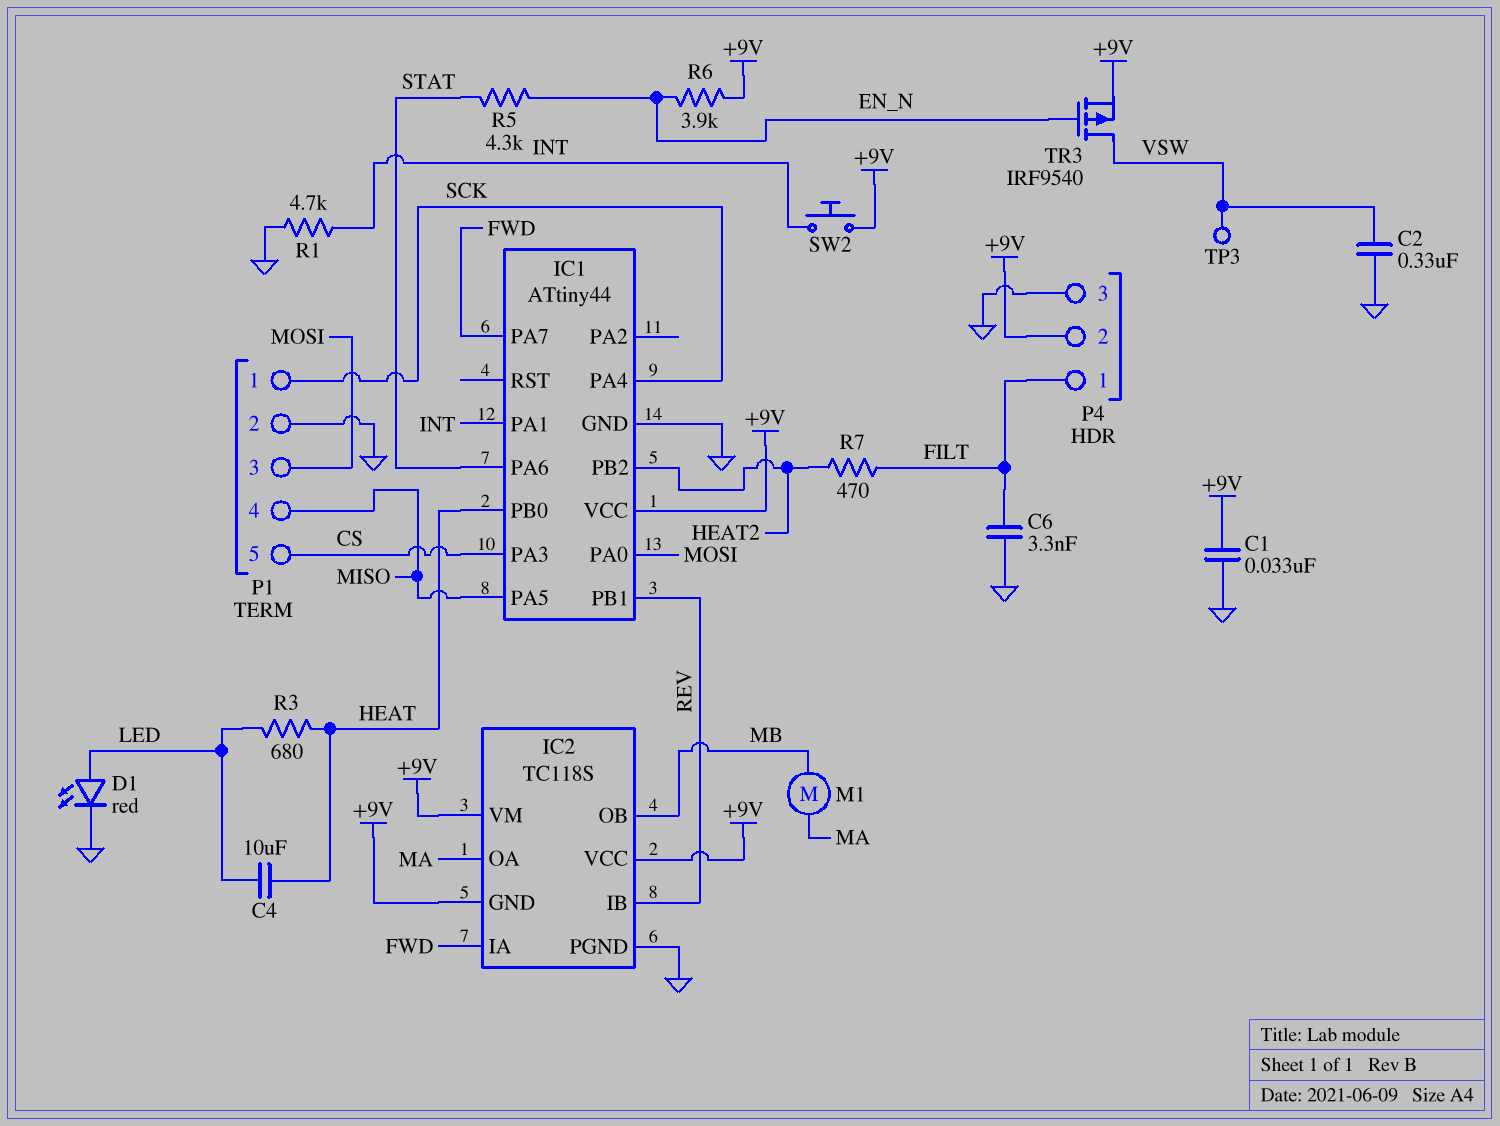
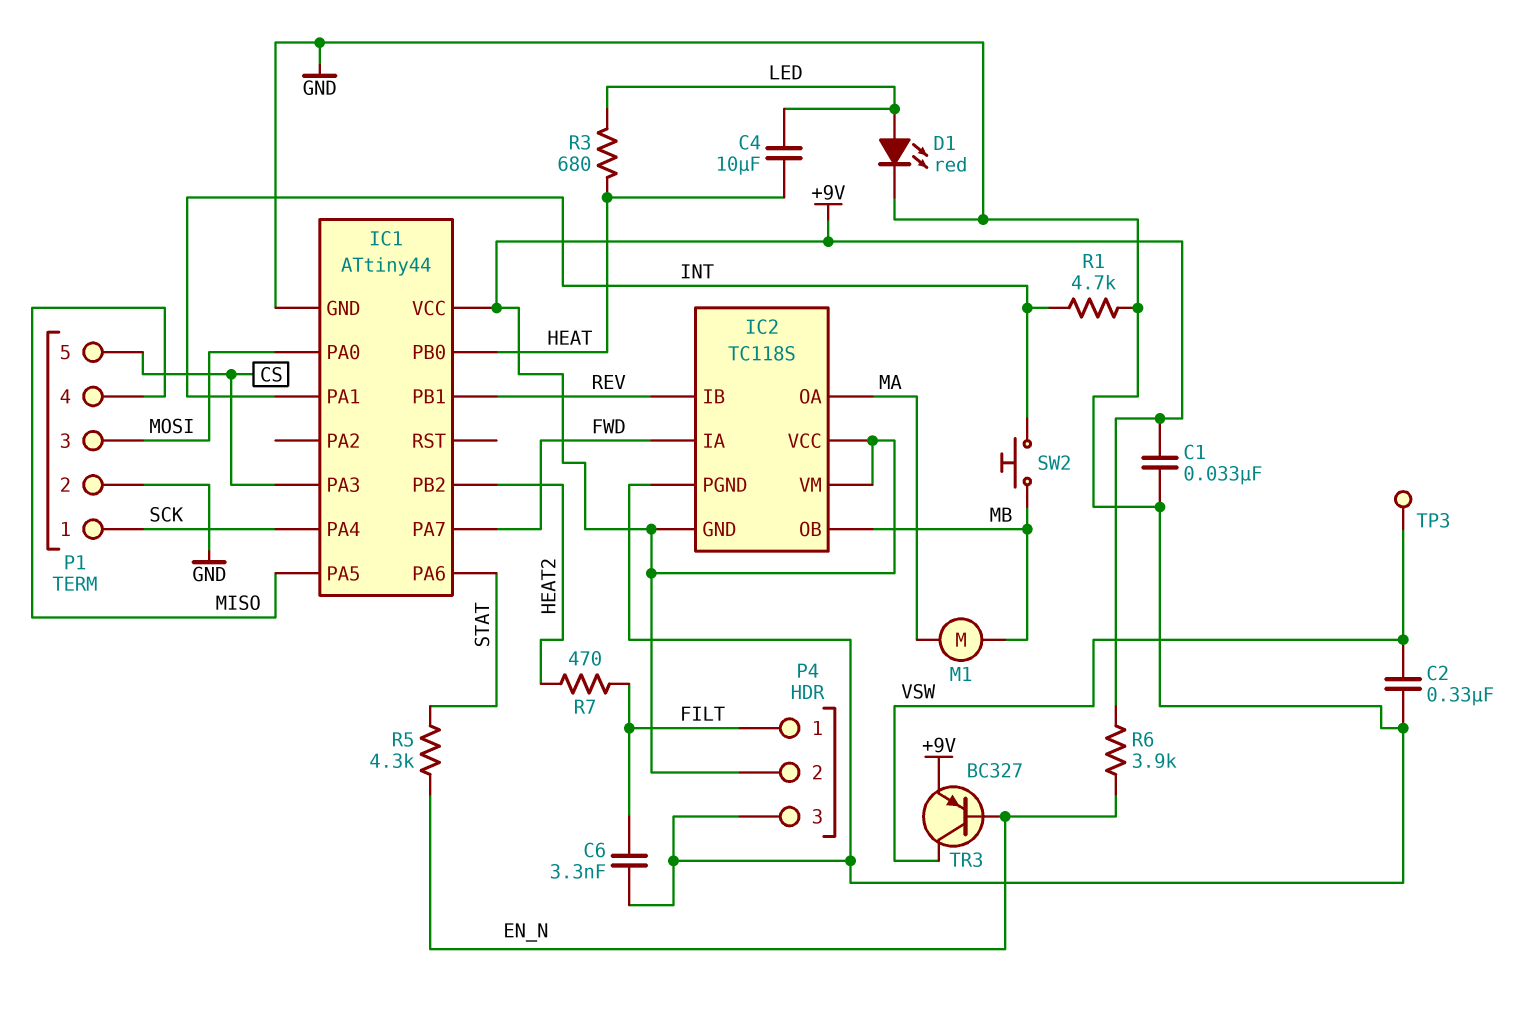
SW2: button (+9V, INT) -> button (INT, MB)
TR3: PMOS IRF9540 (G EN_N, D VSW, S +9V) -> PNP BC327 (B EN_N, C VSW, E +9V)

